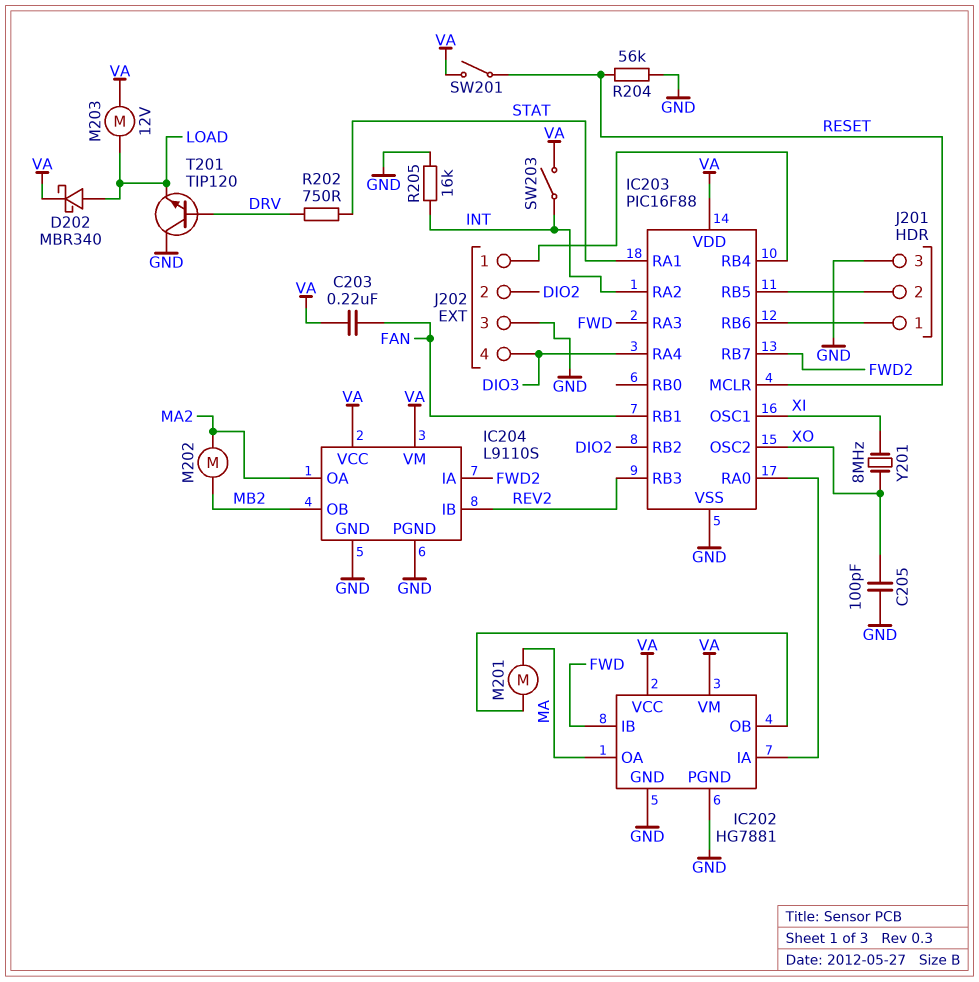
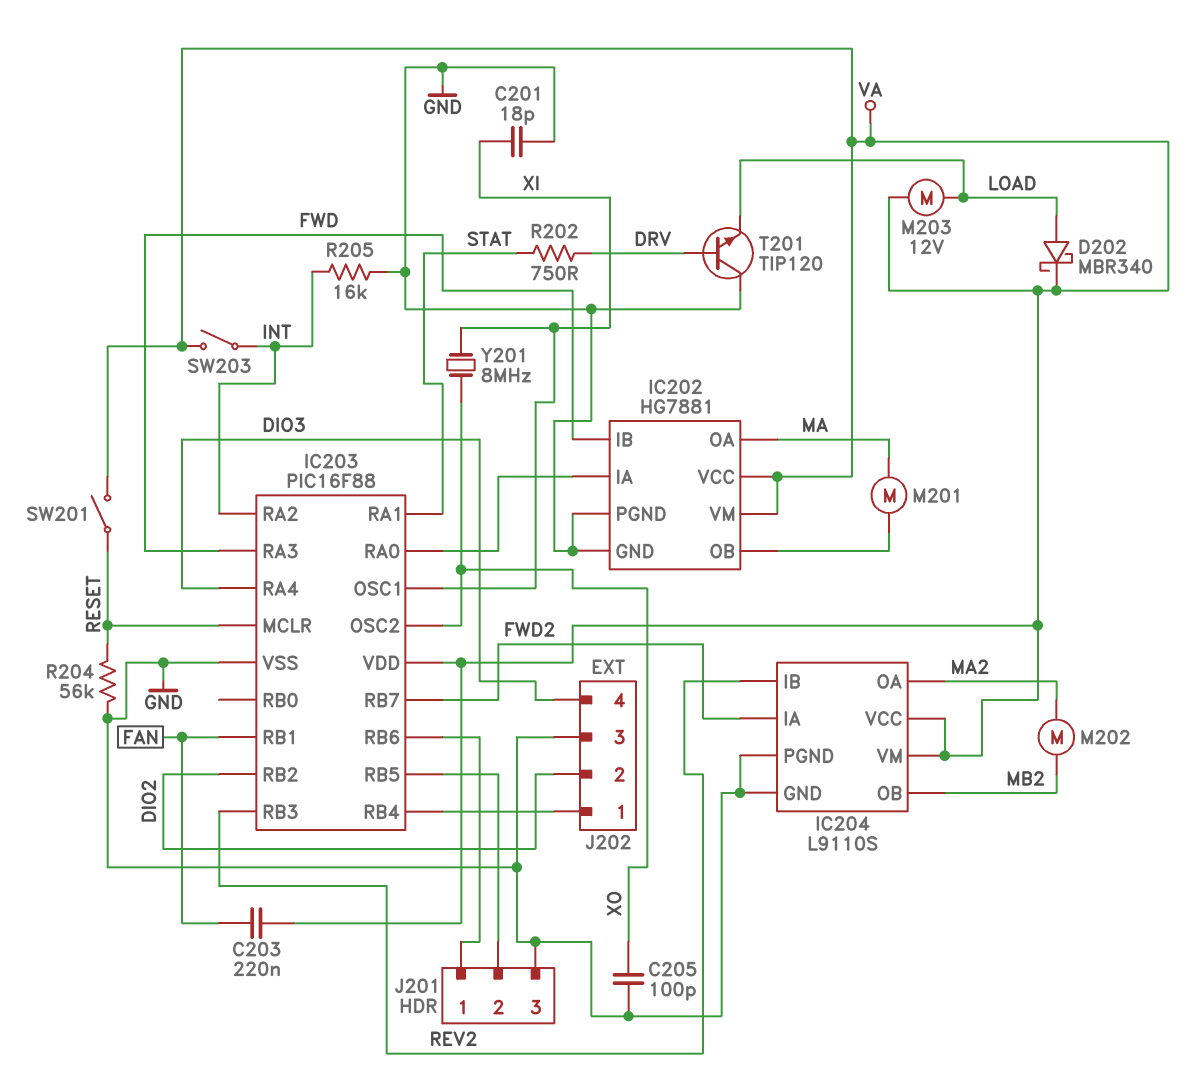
C201: none -> 18pF (GND, XI)

